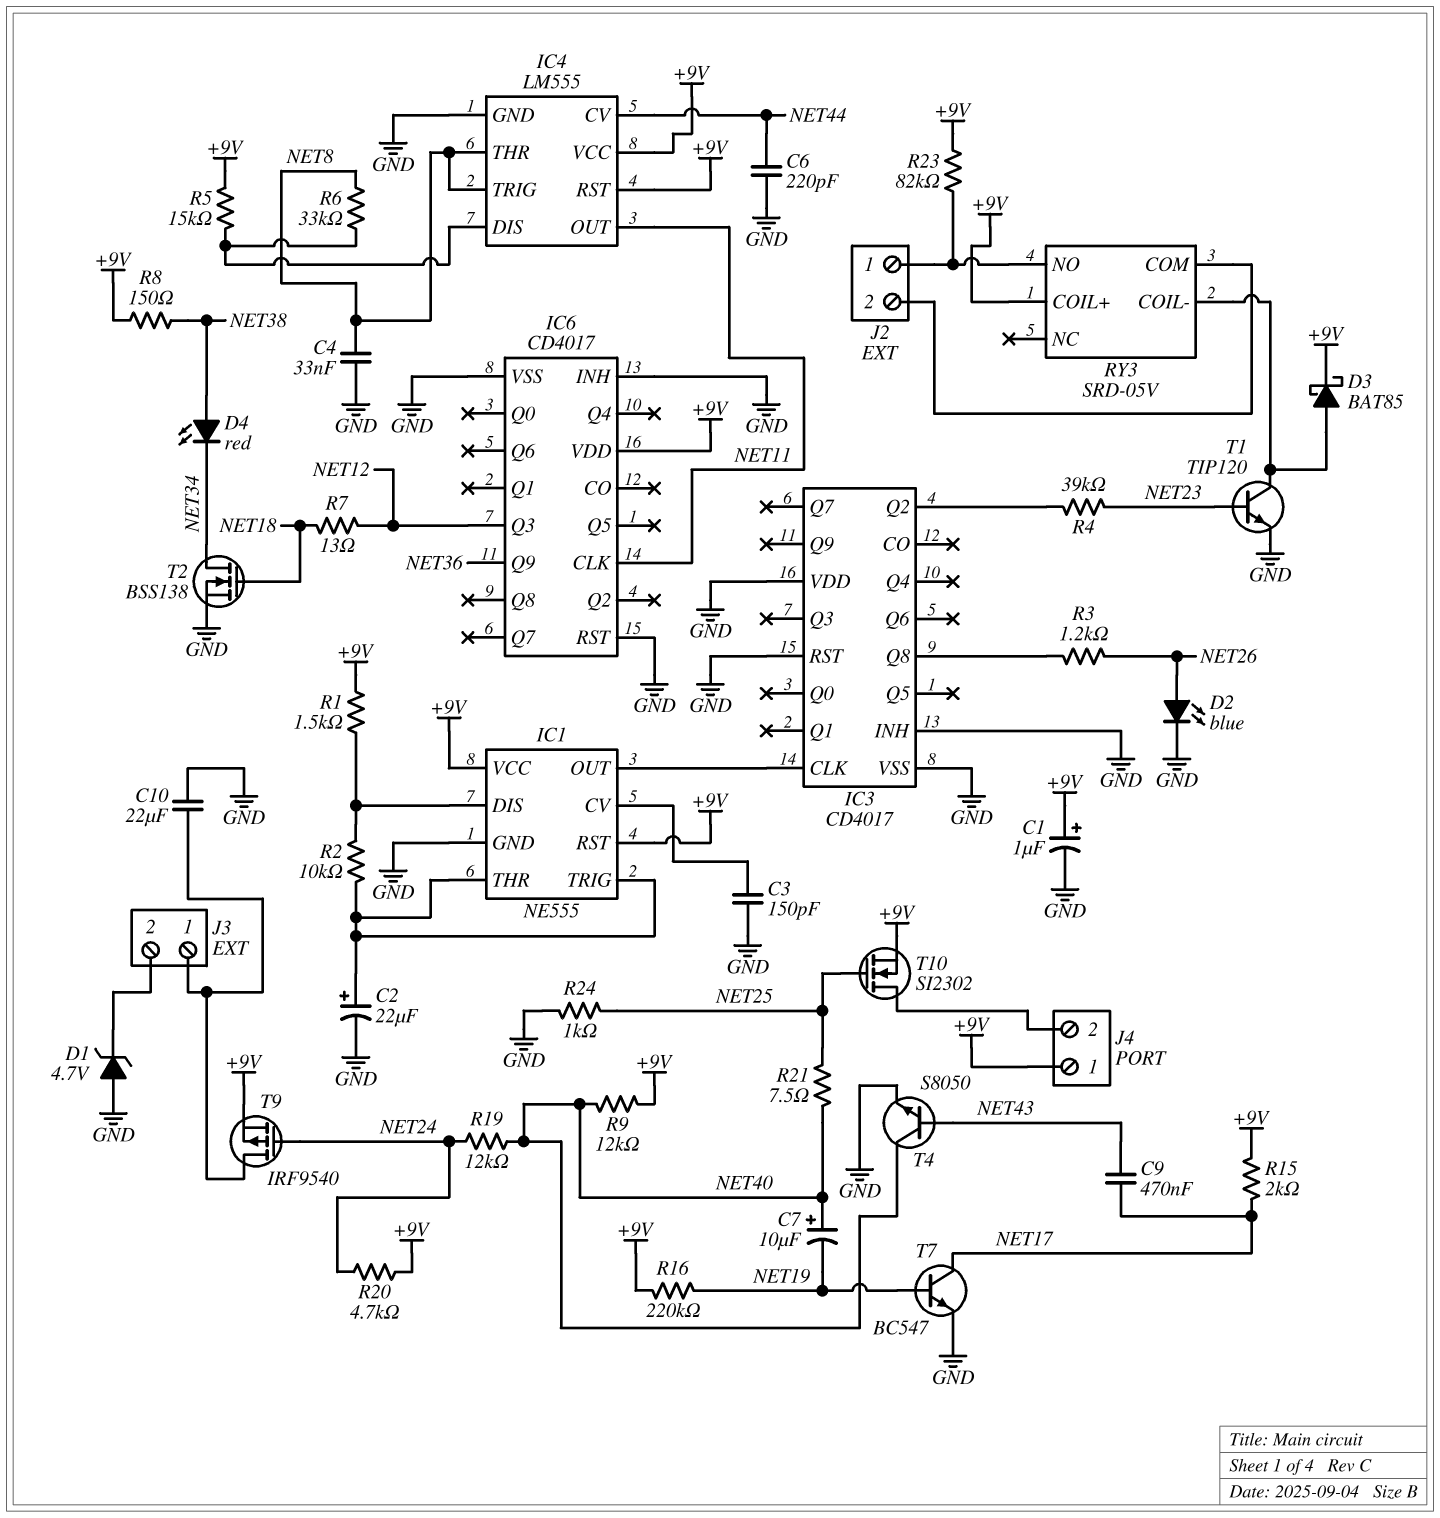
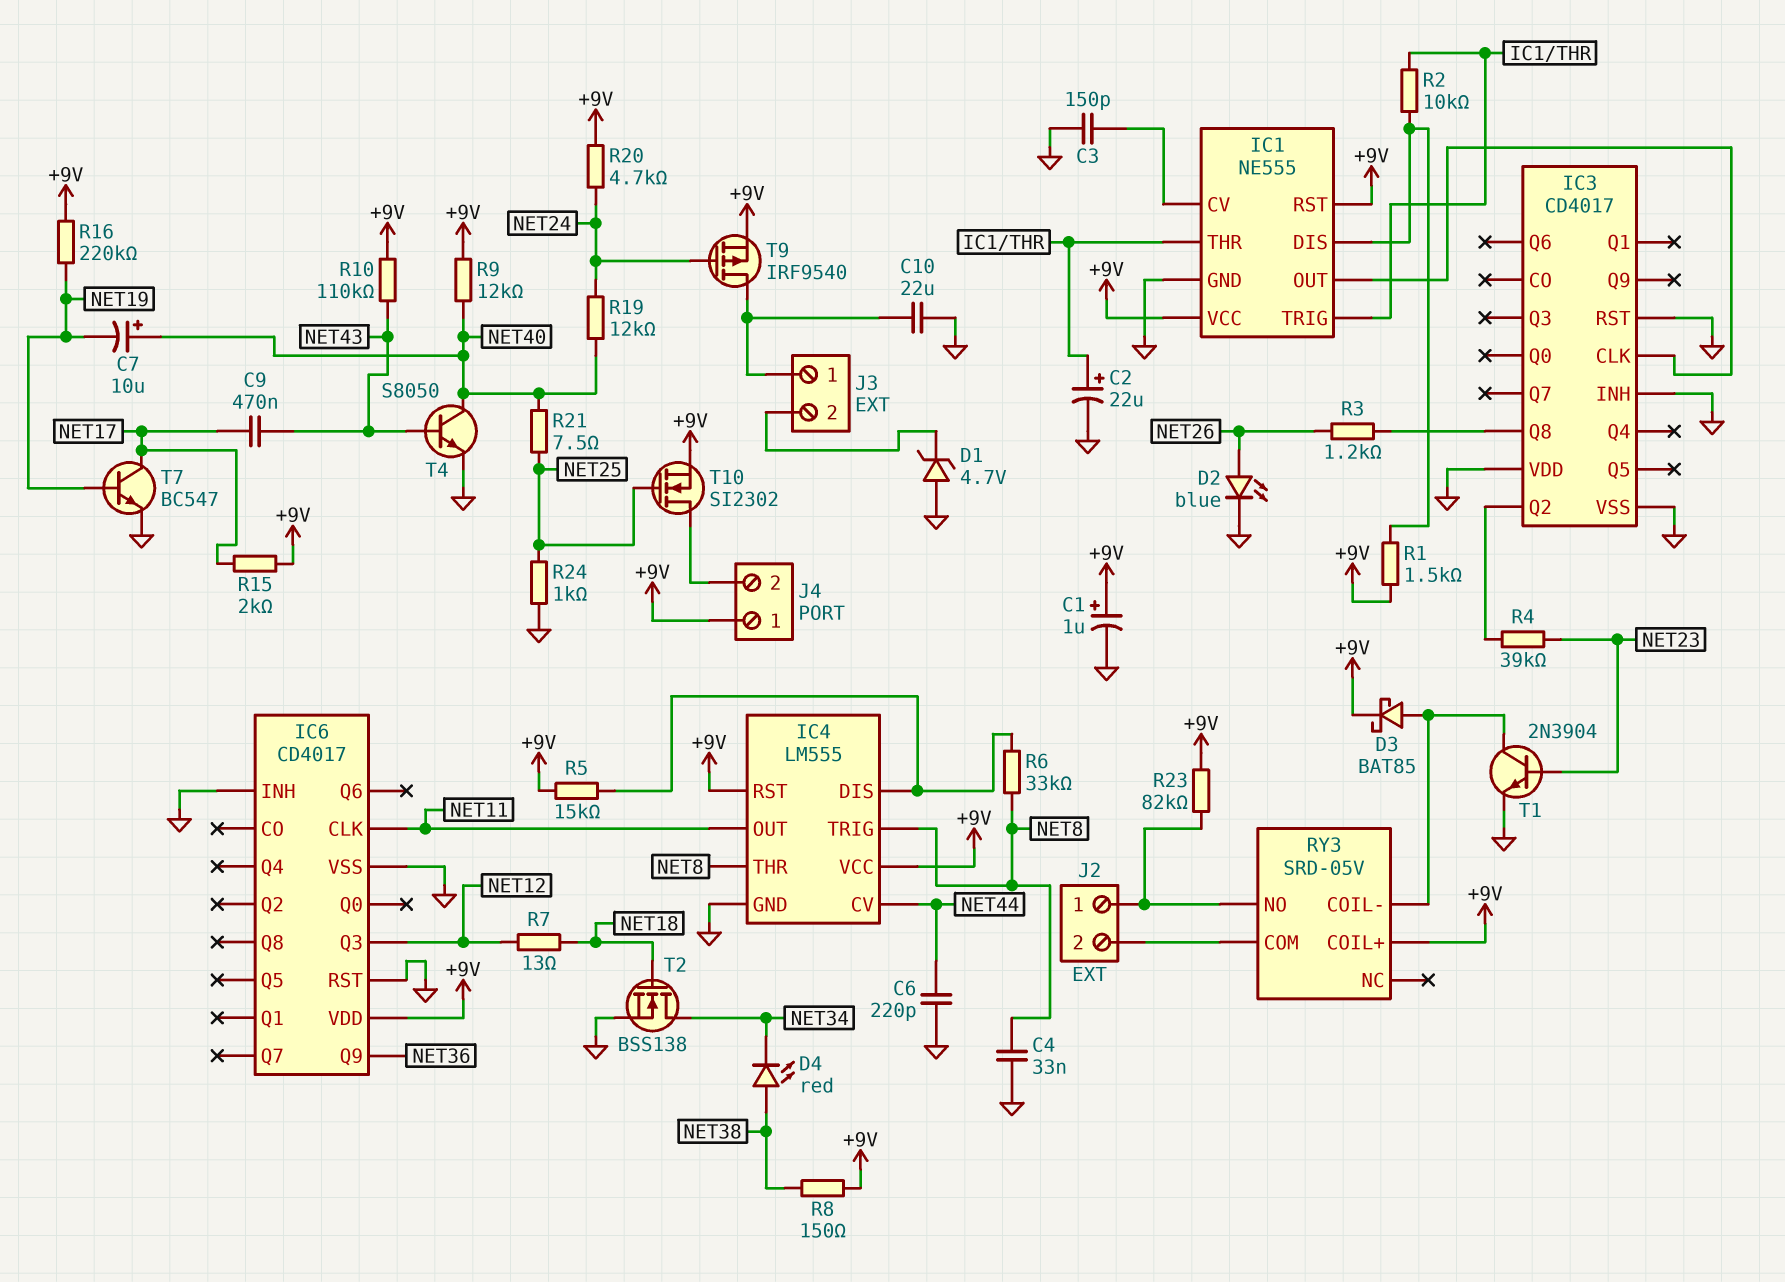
R10: none -> 110k (+9V, NET43)
T1: NPN TIP120 (B NET23, C RY3/COIL-, E GND) -> NPN 2N3904 (B NET23, C RY3/COIL-, E GND)

